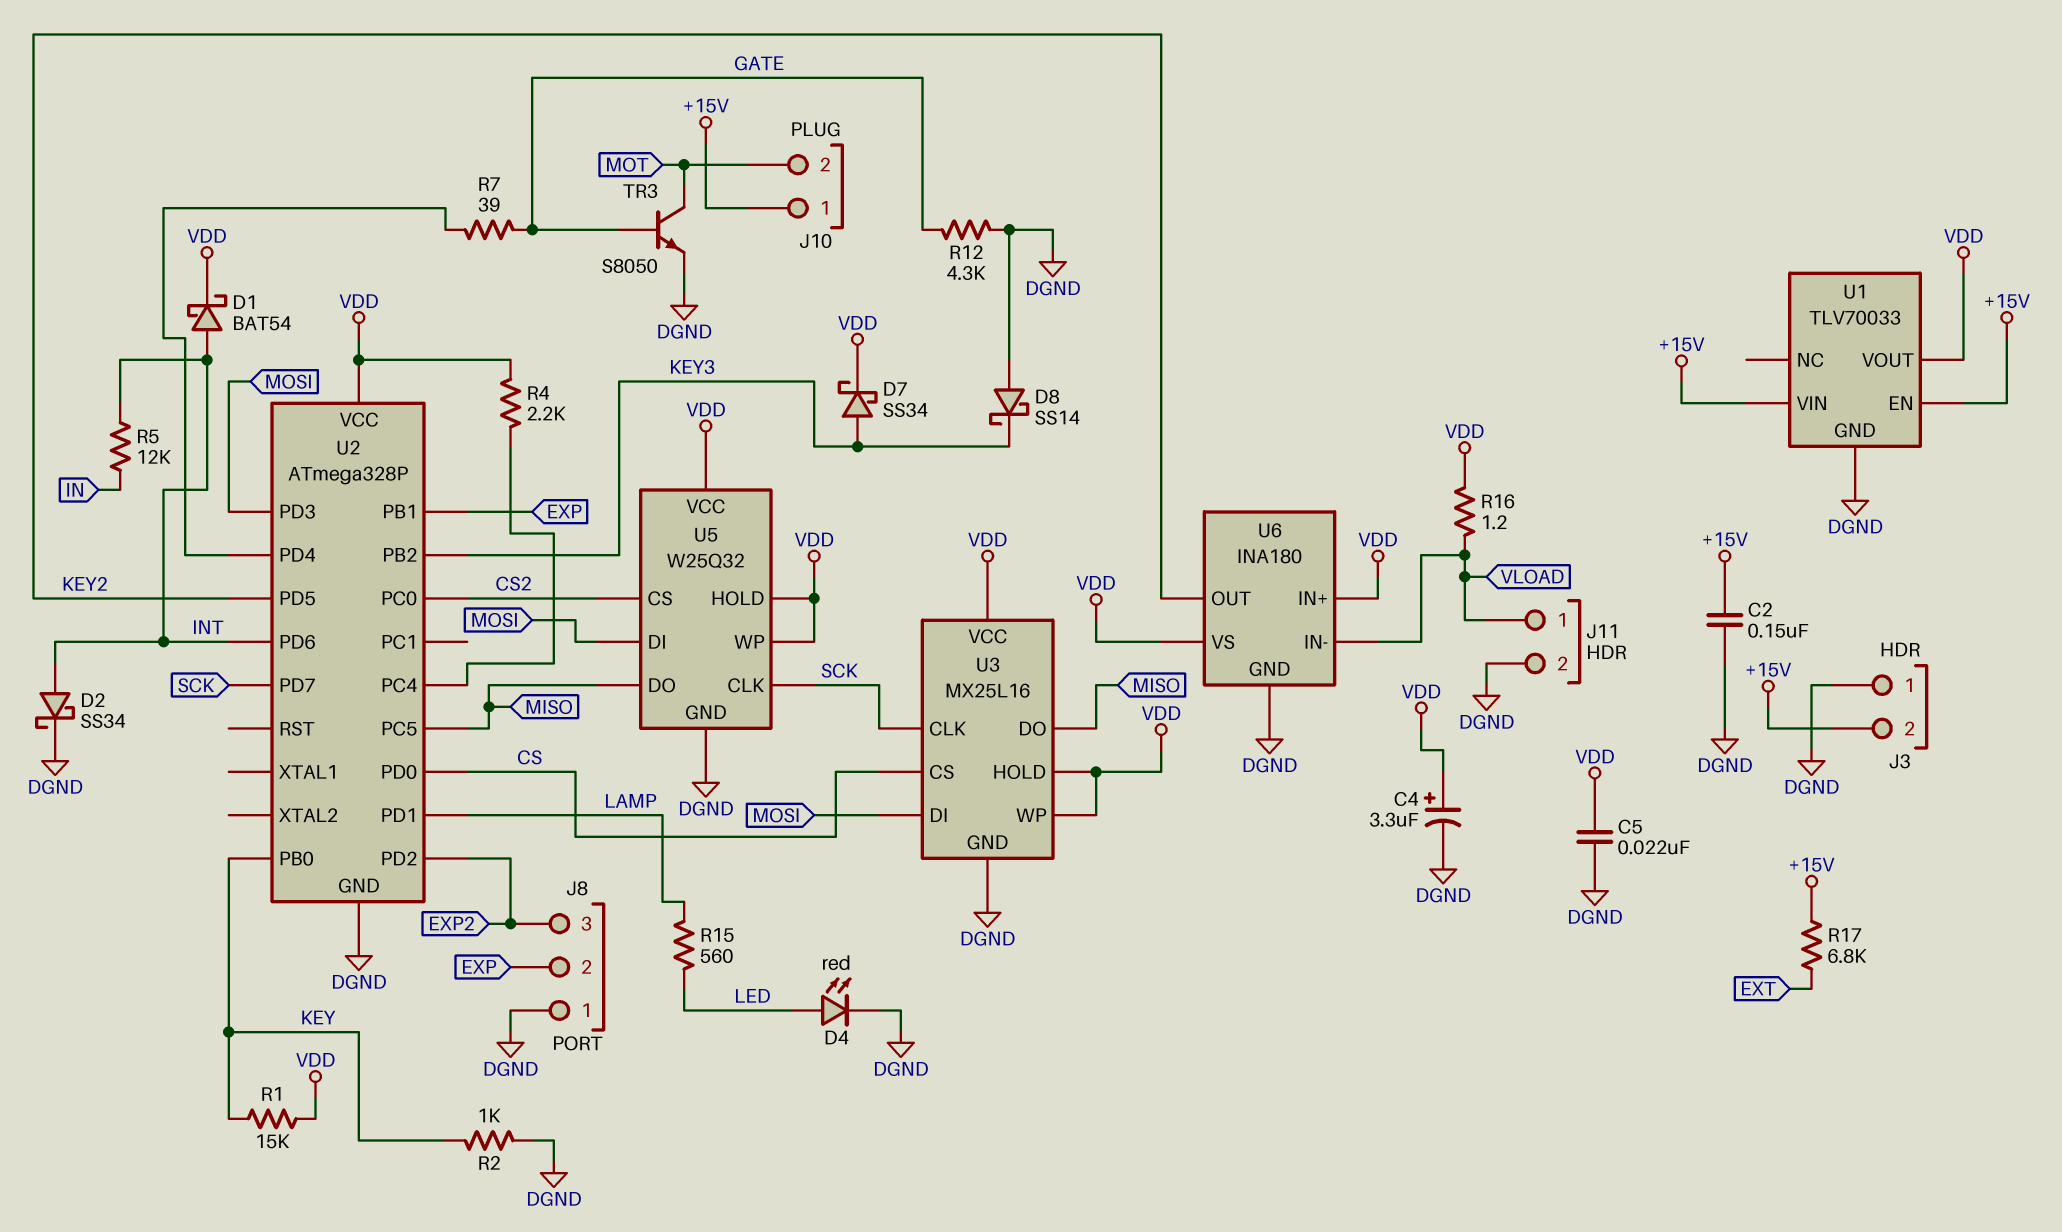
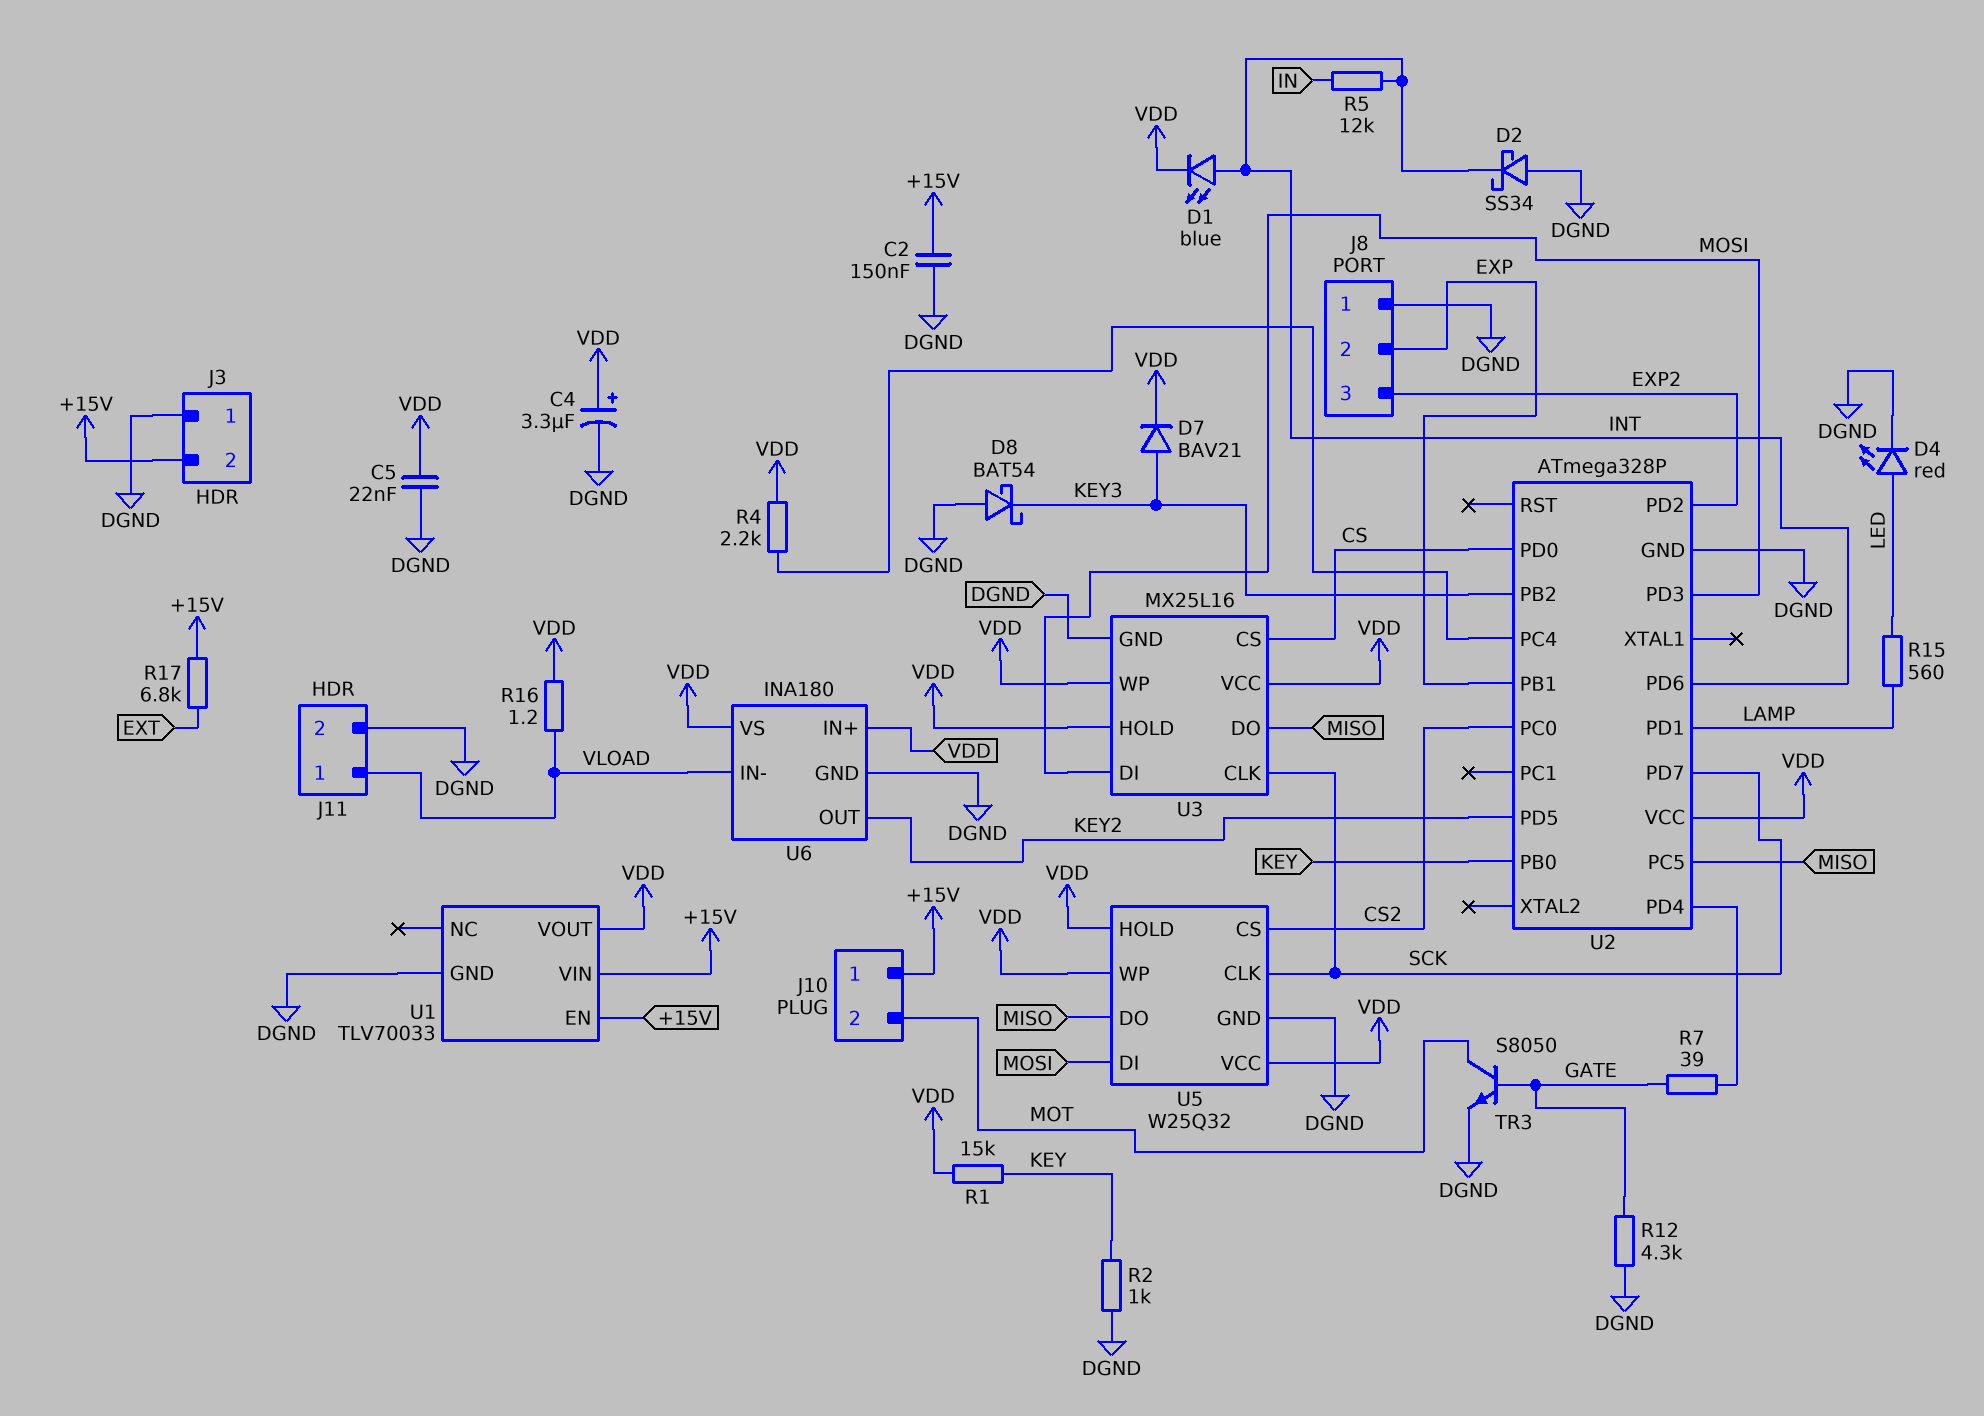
D1: schottky BAT54 (A INT, K VDD) -> LED blue (A INT, K VDD)
D2: schottky SS34 (A INT, K DGND) -> schottky SS34 (A DGND, K INT)
D7: schottky SS34 (A KEY3, K VDD) -> diode BAV21 (A KEY3, K VDD)
D8: schottky SS14 (A DGND, K KEY3) -> schottky BAT54 (A DGND, K KEY3)

